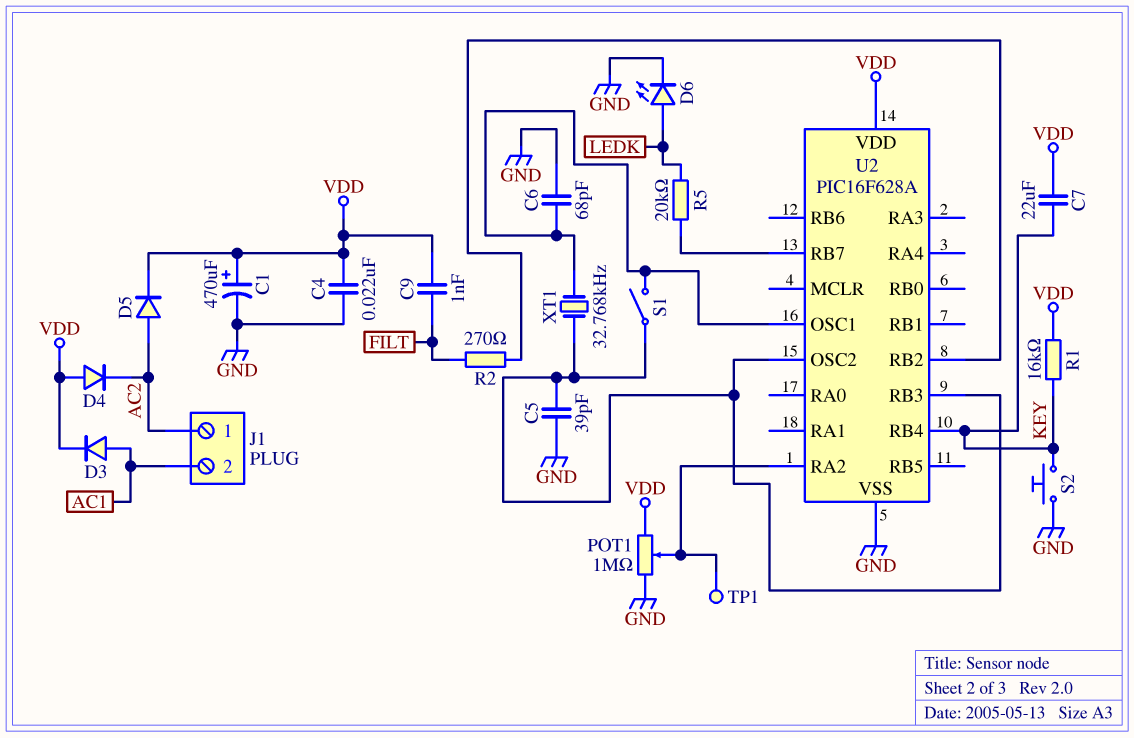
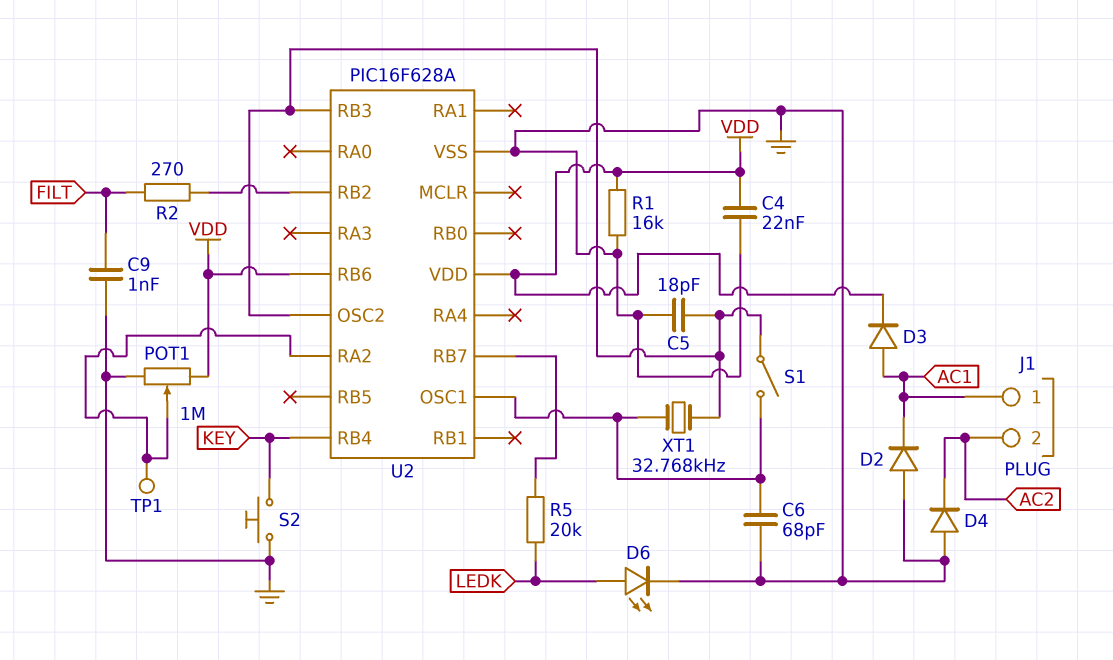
C1: 470uF (plus VDD, minus GND) -> none
C5: 39pF (GND, U2/OSC2) -> 18pF (GND, U2/OSC2)
C7: 22uF (KEY, VDD) -> none
C9: 1nF (FILT, VDD) -> 1nF (FILT, GND)
D2: none -> diode (A GND, K AC1)
D4: diode (A VDD, K AC2) -> diode (A GND, K AC2)
D5: diode (A AC2, K VDD) -> none
J1 pin 1: AC2 -> AC1
J1 pin 2: AC1 -> AC2
R1: 16k (KEY, VDD) -> 16k (GND, VDD)
U2 pin RB6: none -> VDD

